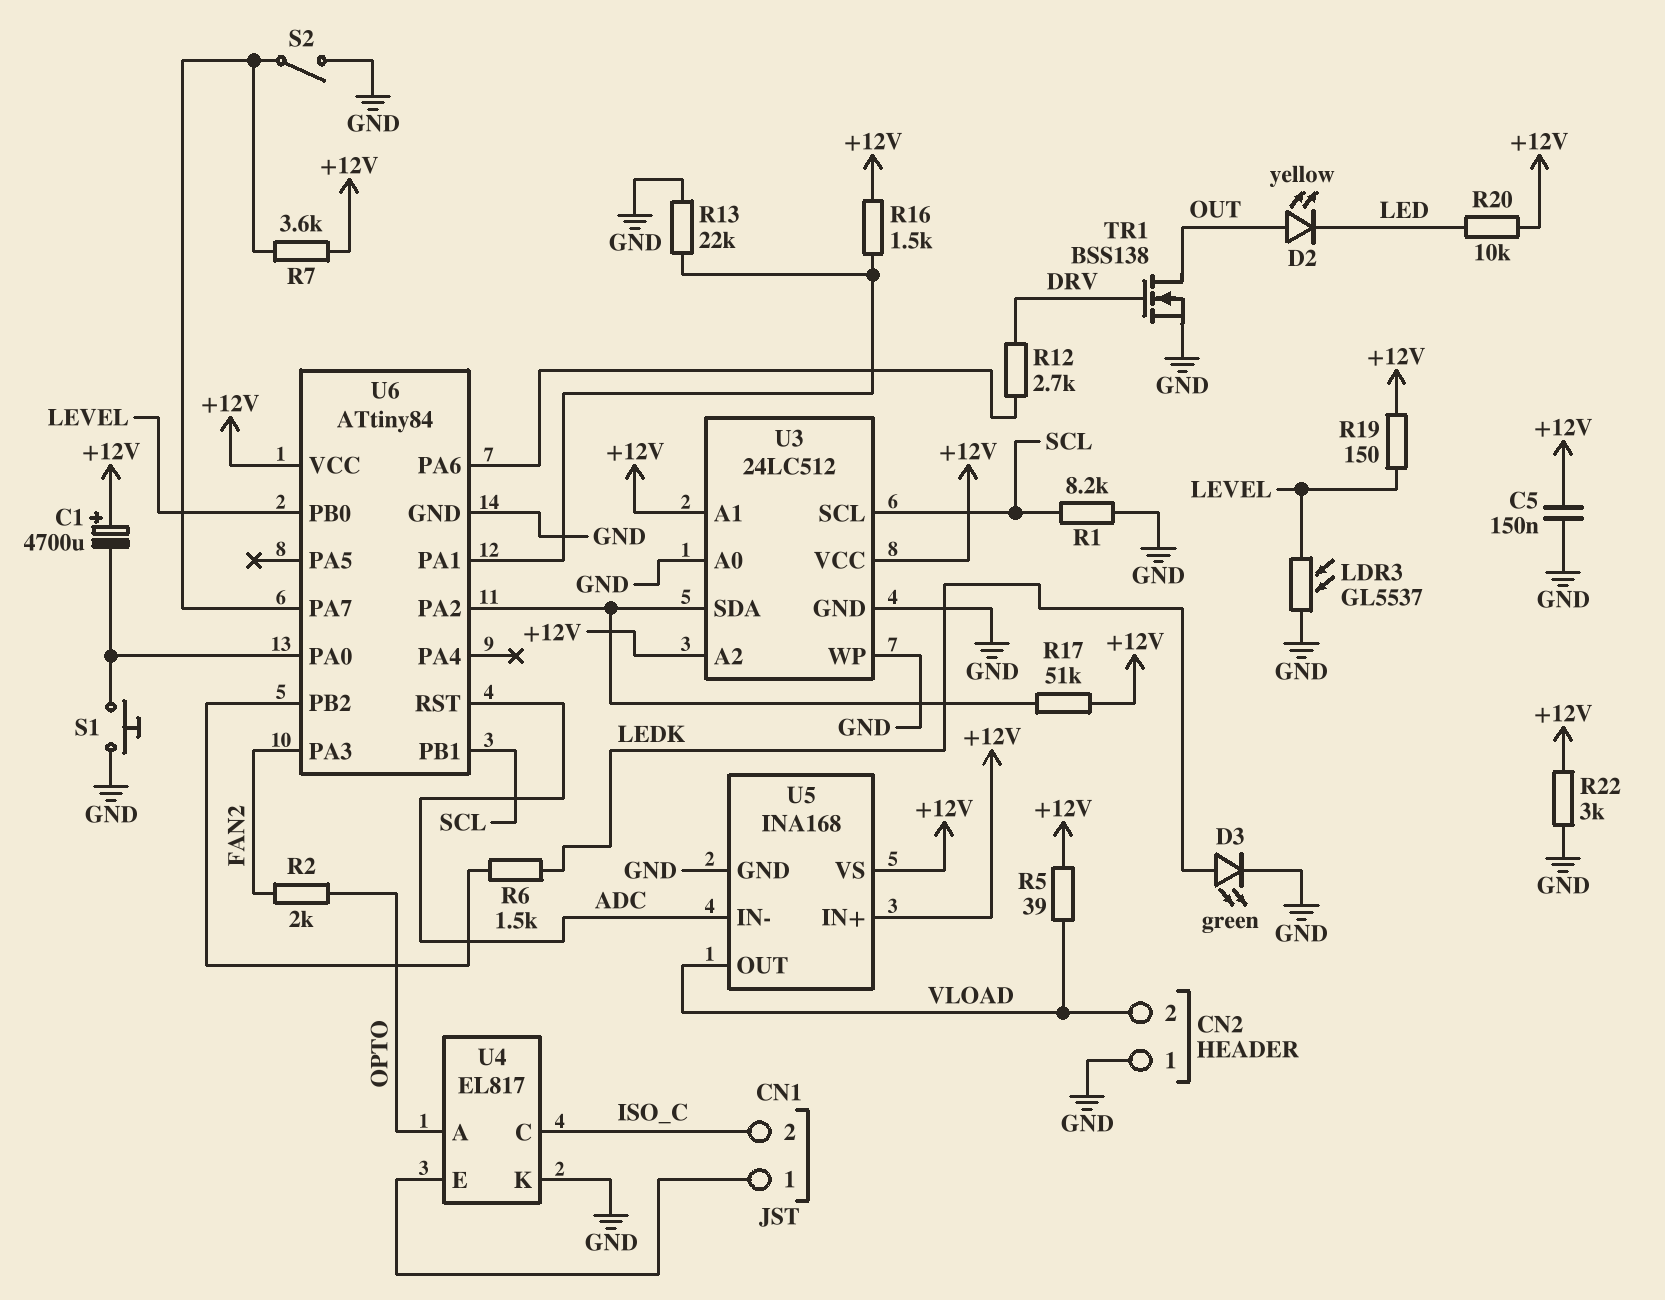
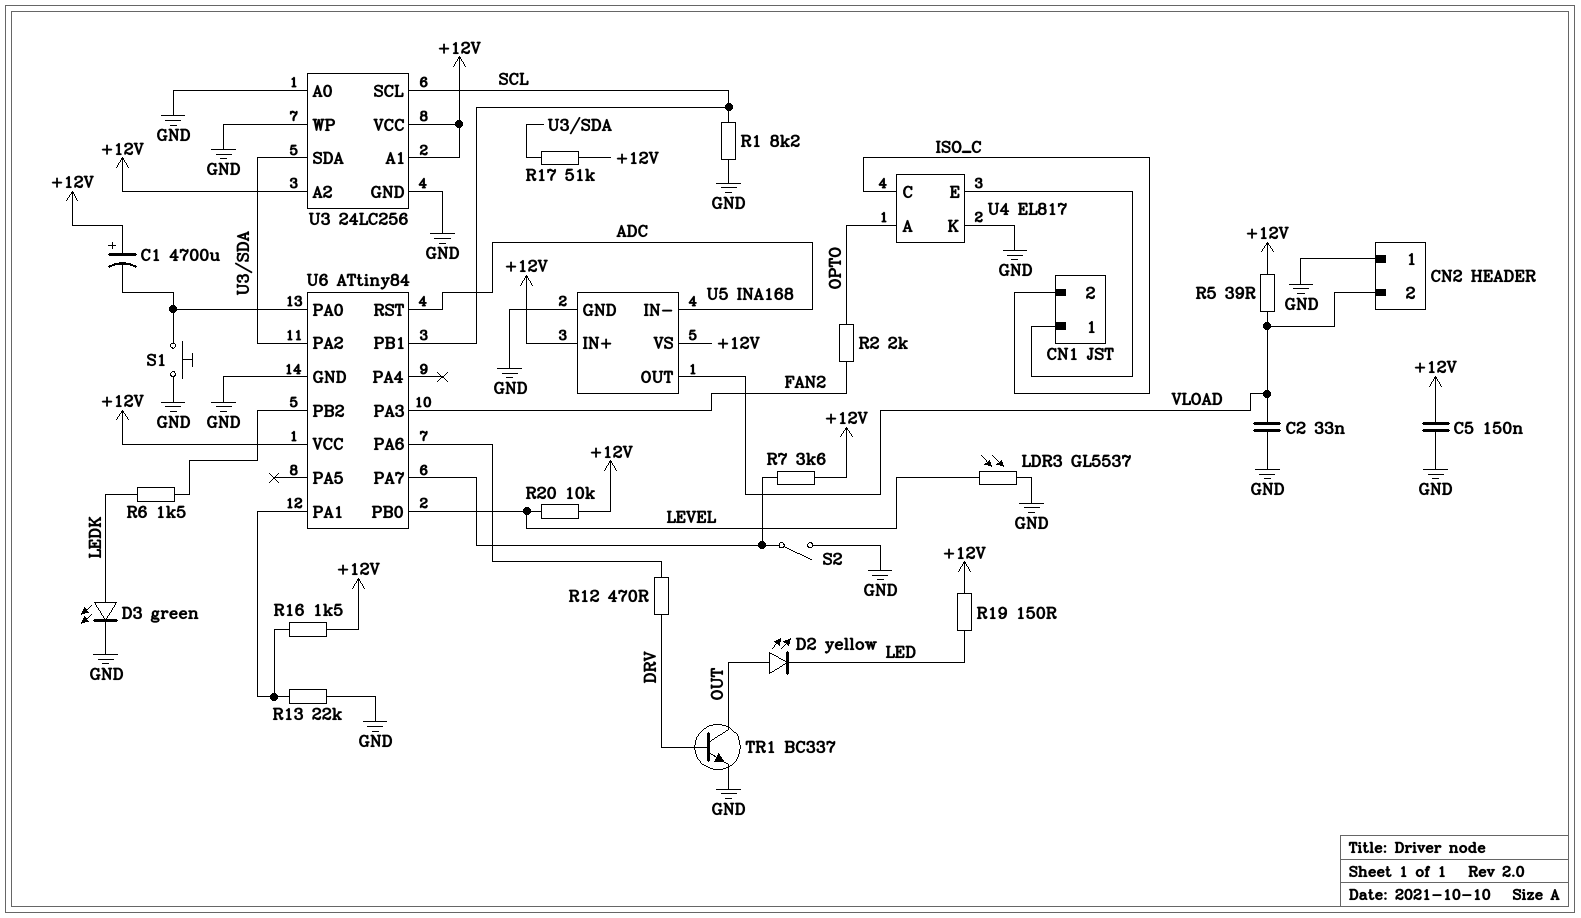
C2: none -> 33nF (GND, VLOAD)
R12: 2.7k (DRV, U6/PA6) -> 470 (DRV, U6/PA6)
R19: 150 (+12V, LEVEL) -> 150 (+12V, LED)
R20: 10k (+12V, LED) -> 10k (+12V, LEVEL)
R22: 3k (+12V, GND) -> none
TR1: NMOS BSS138 (G DRV, D OUT, S GND) -> NPN BC337 (B DRV, C OUT, E GND)
U3: 24LC512 -> 24LC256

